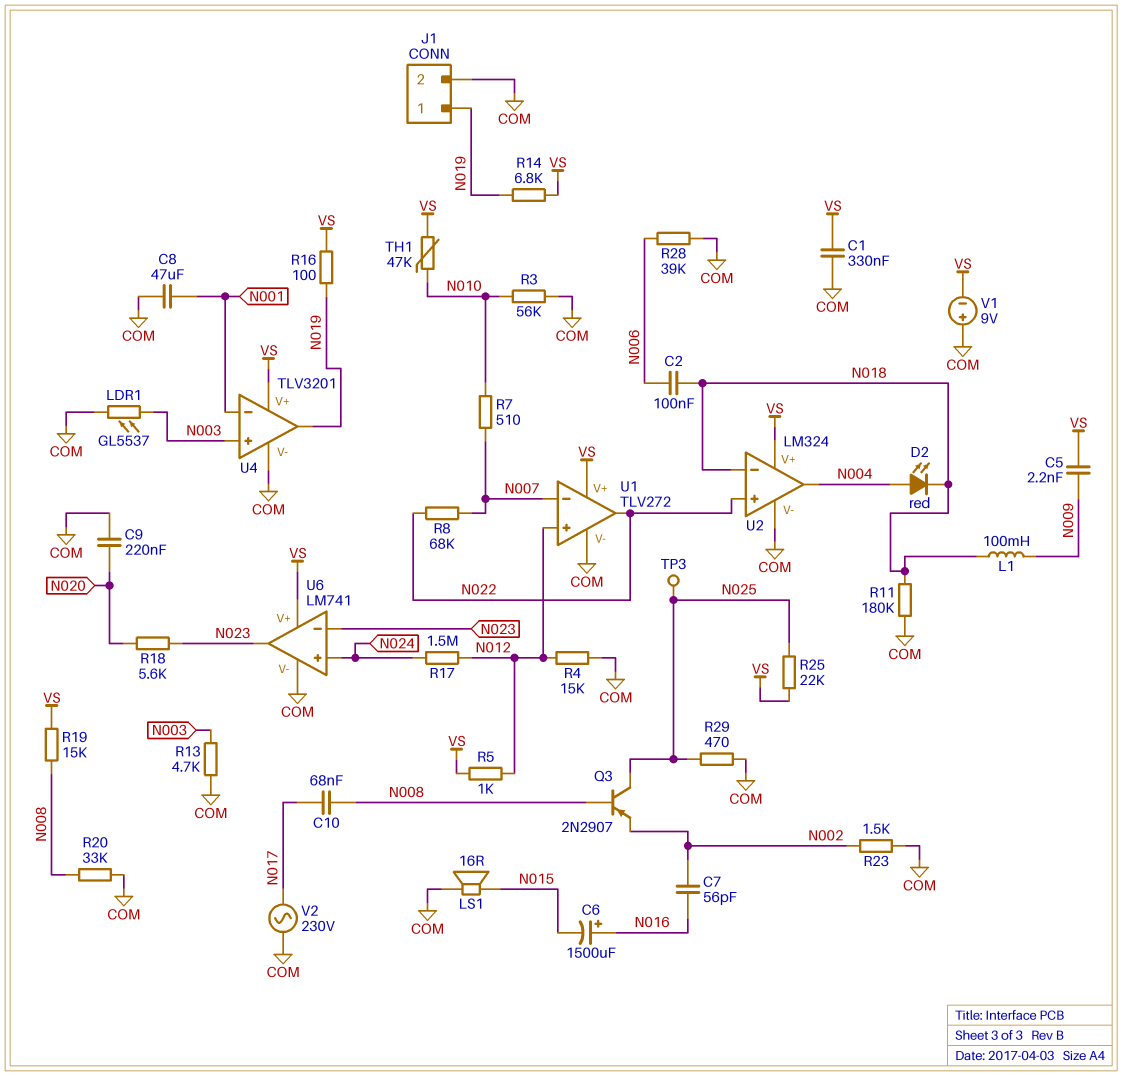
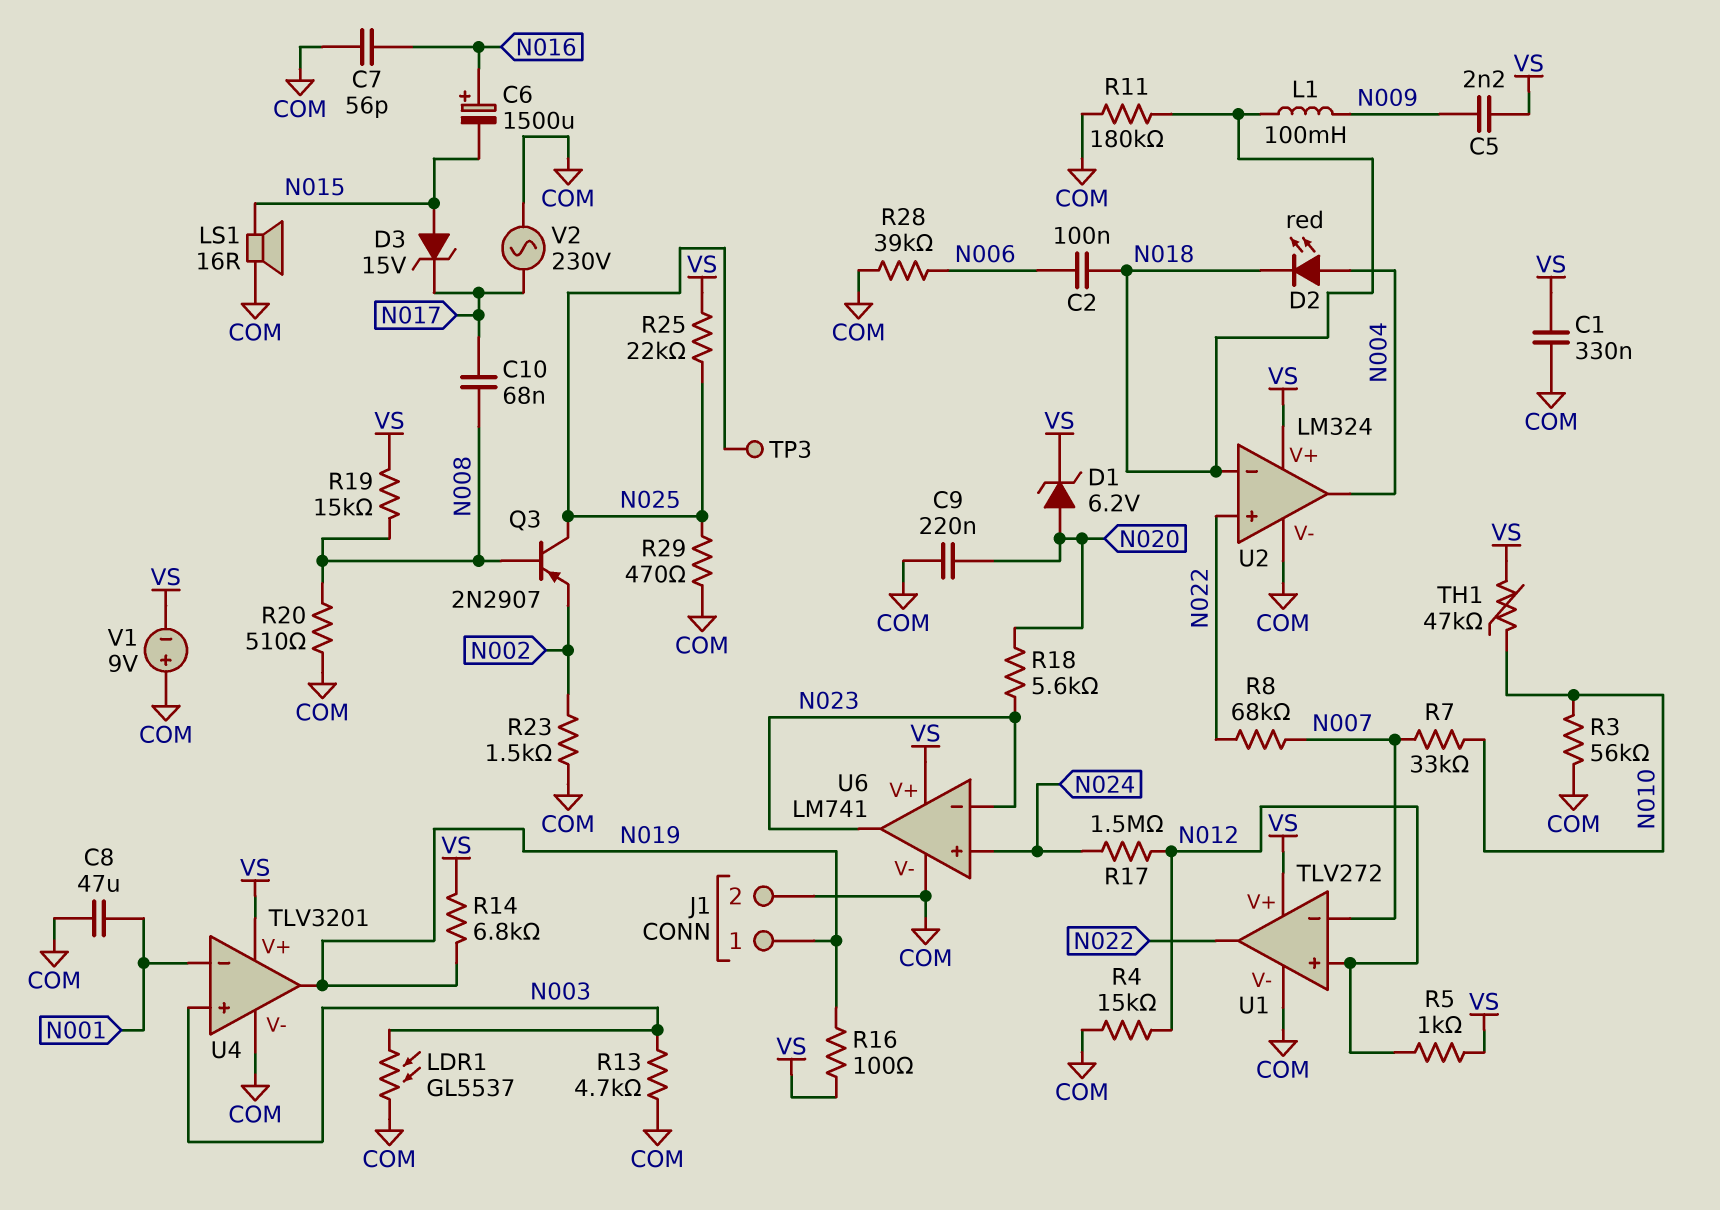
C7: 56pF (N002, N016) -> 56pF (COM, N016)
D1: none -> zener 6.2V (A N020, K VS)
D3: none -> zener 15V (A N015, K N017)
R7: 510 (N007, N010) -> 33k (N007, N010)
R20: 33k (COM, N008) -> 510 (COM, N008)

